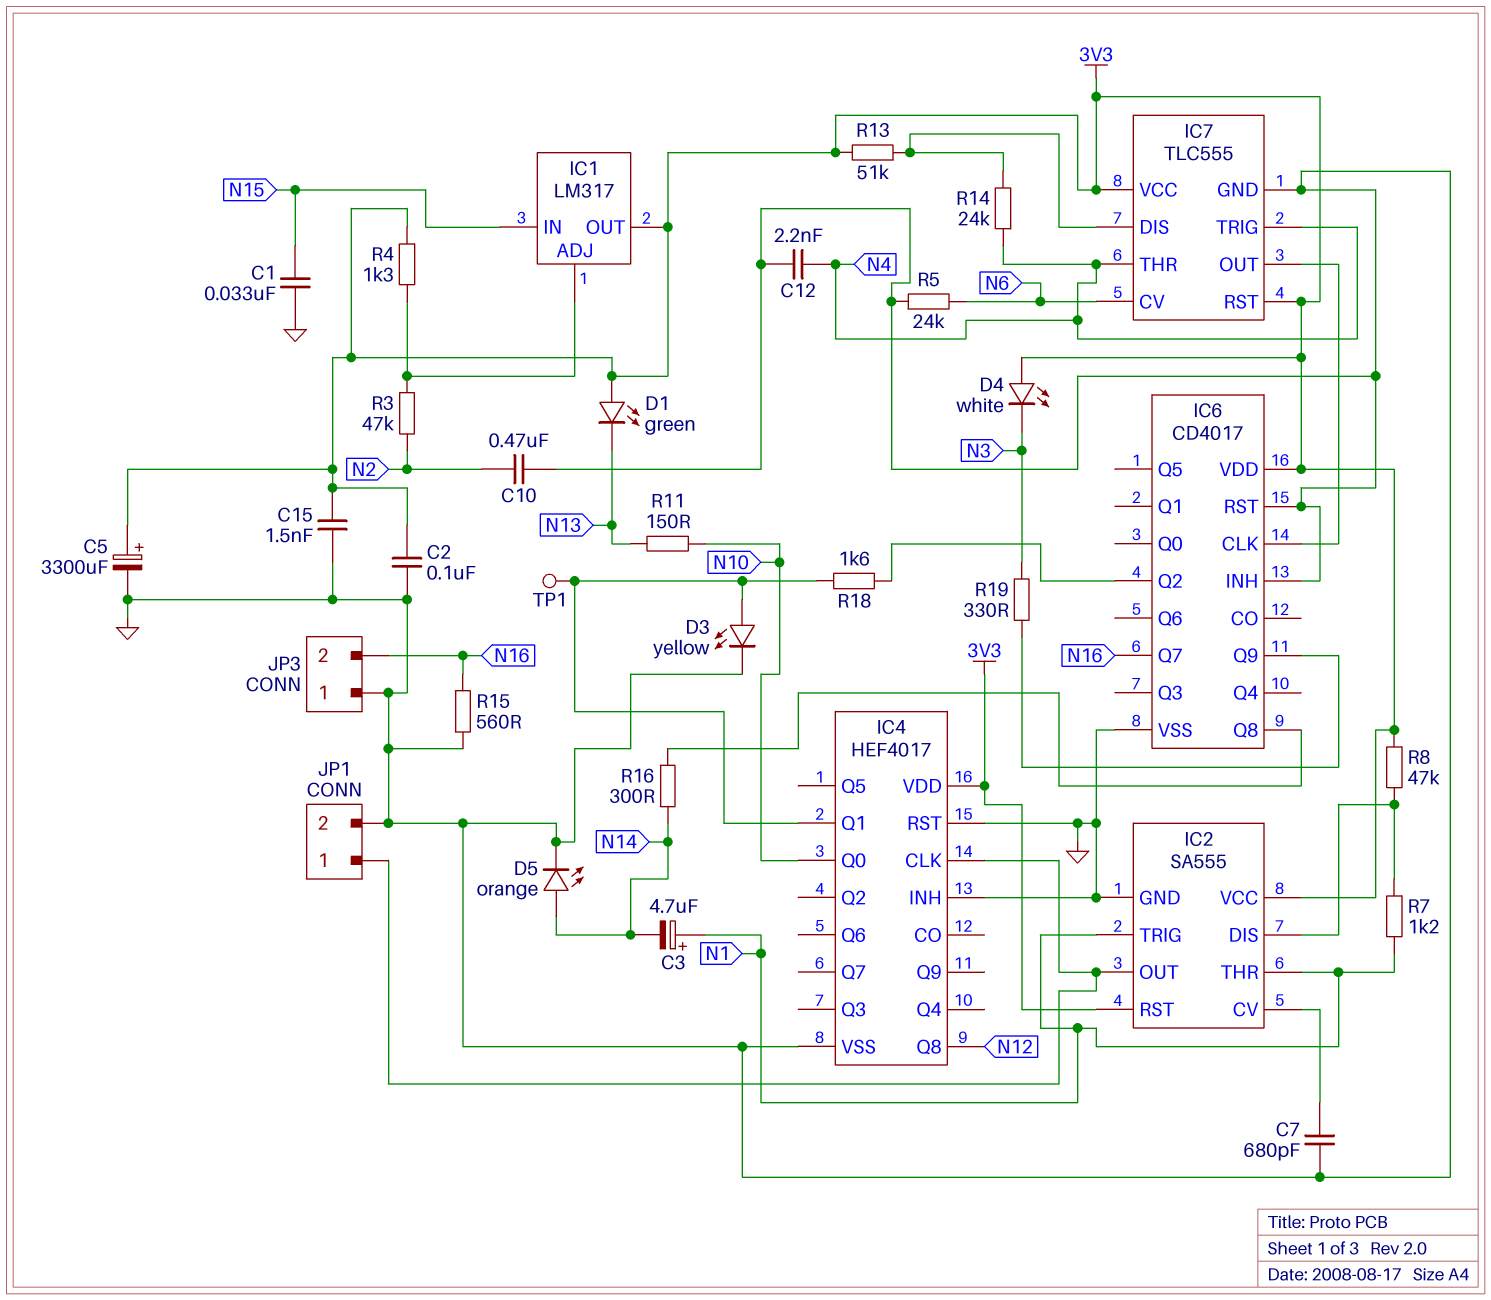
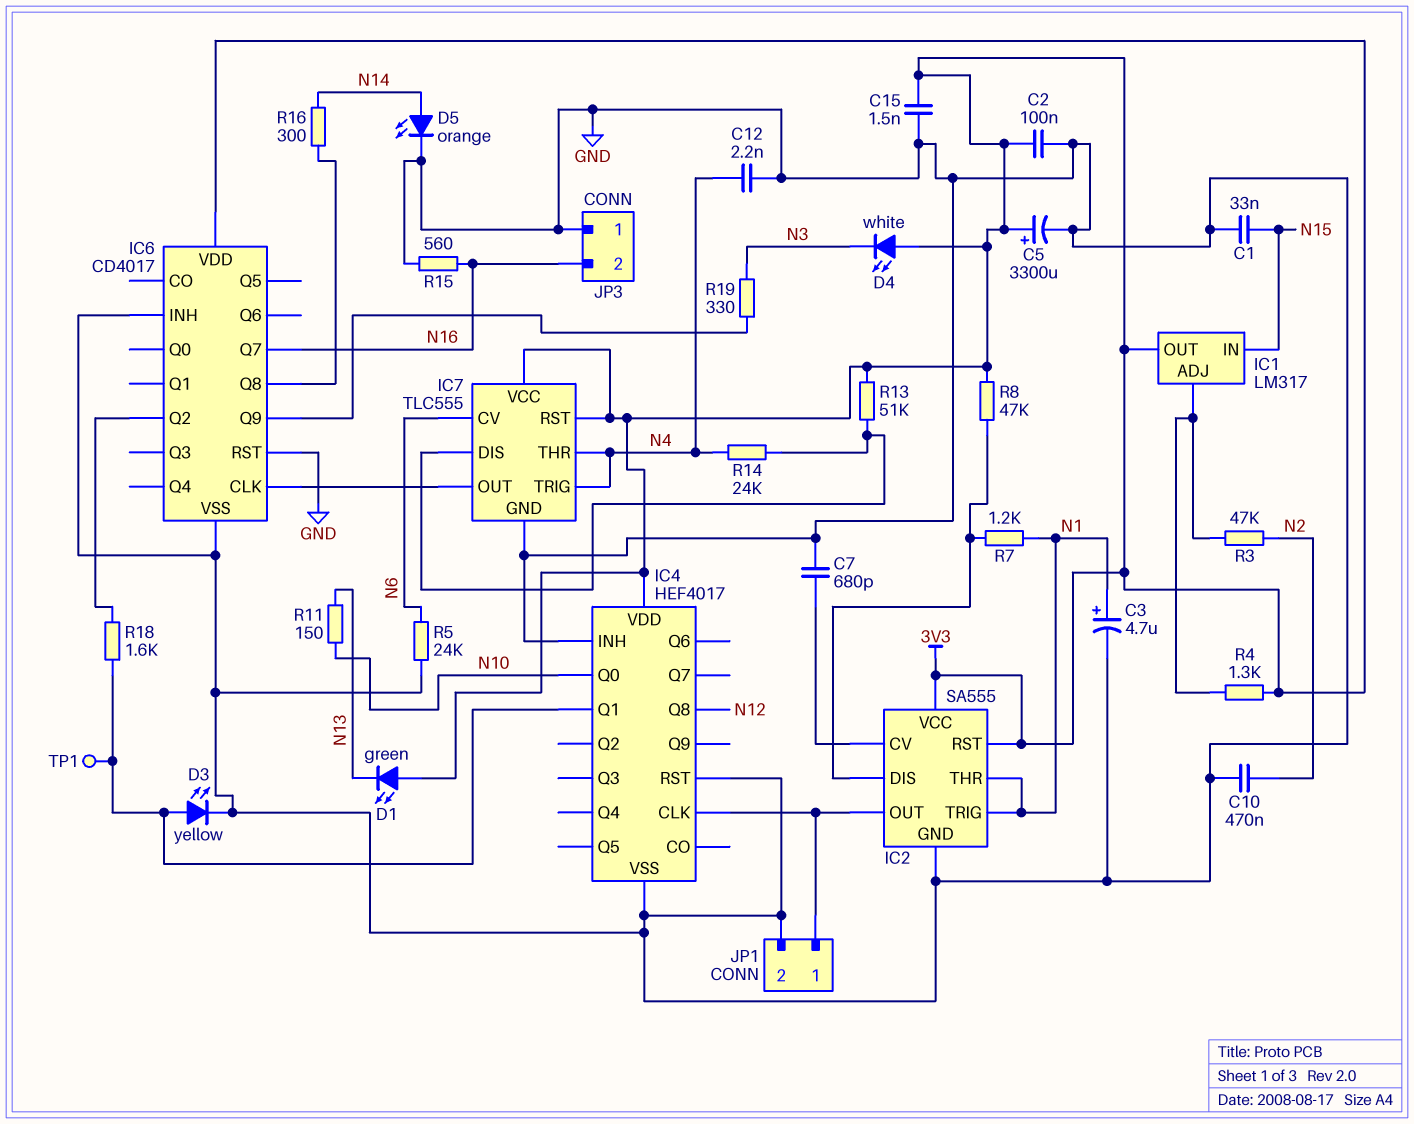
C3: 4.7uF (plus N1, minus N14) -> 4.7uF (plus N1, minus GND)

